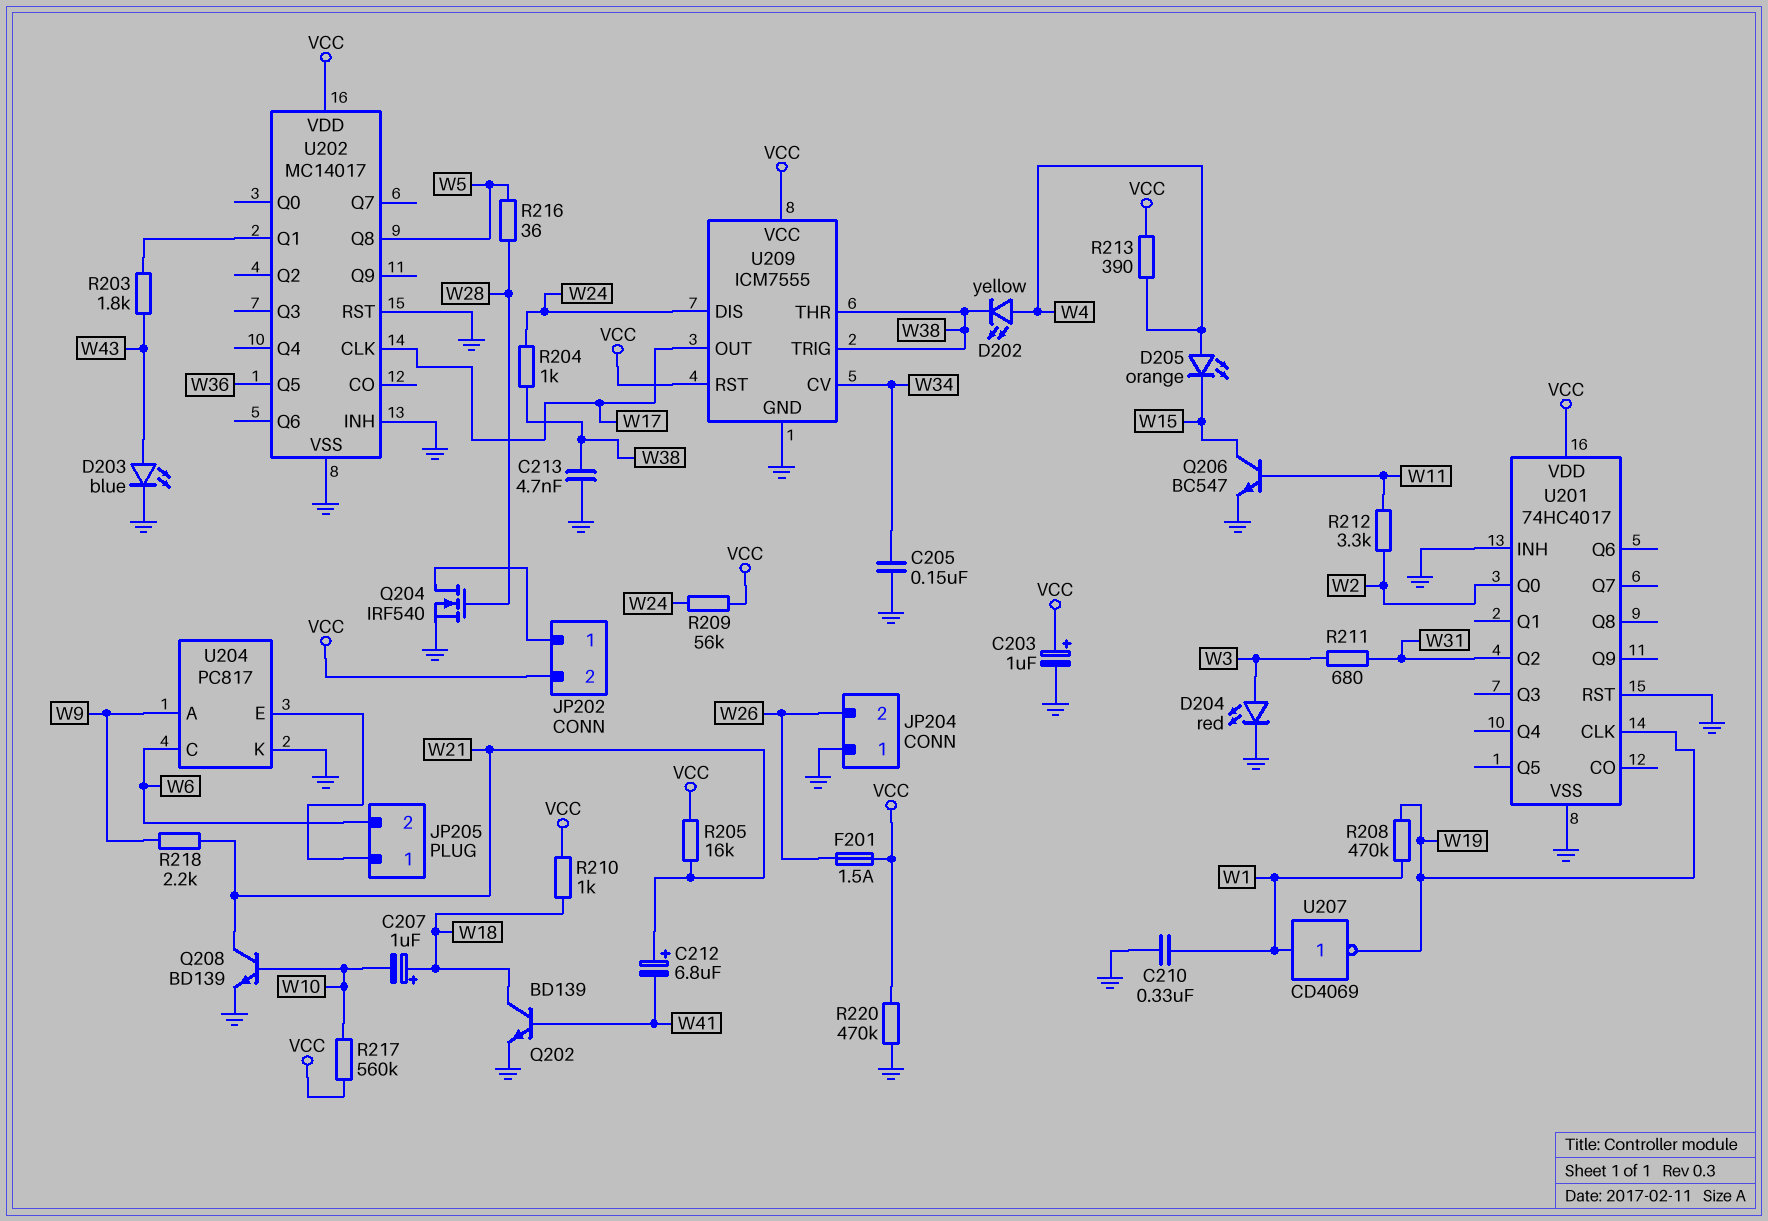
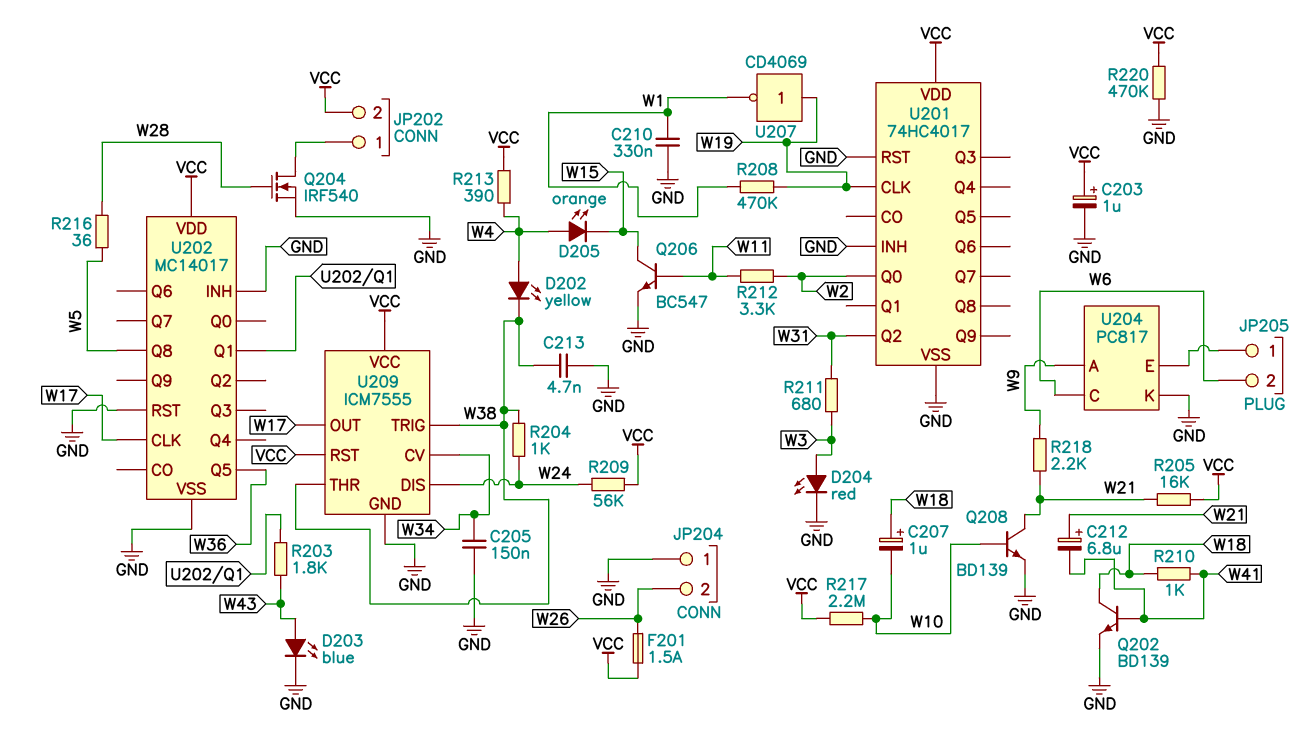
R210: 1k (VCC, W18) -> 1k (W18, W41)
R217: 560k (VCC, W10) -> 2.2M (VCC, W10)
U207: NOT CD4069 (in W1, out W19) -> NOT CD4069 (in W19, out W1)

